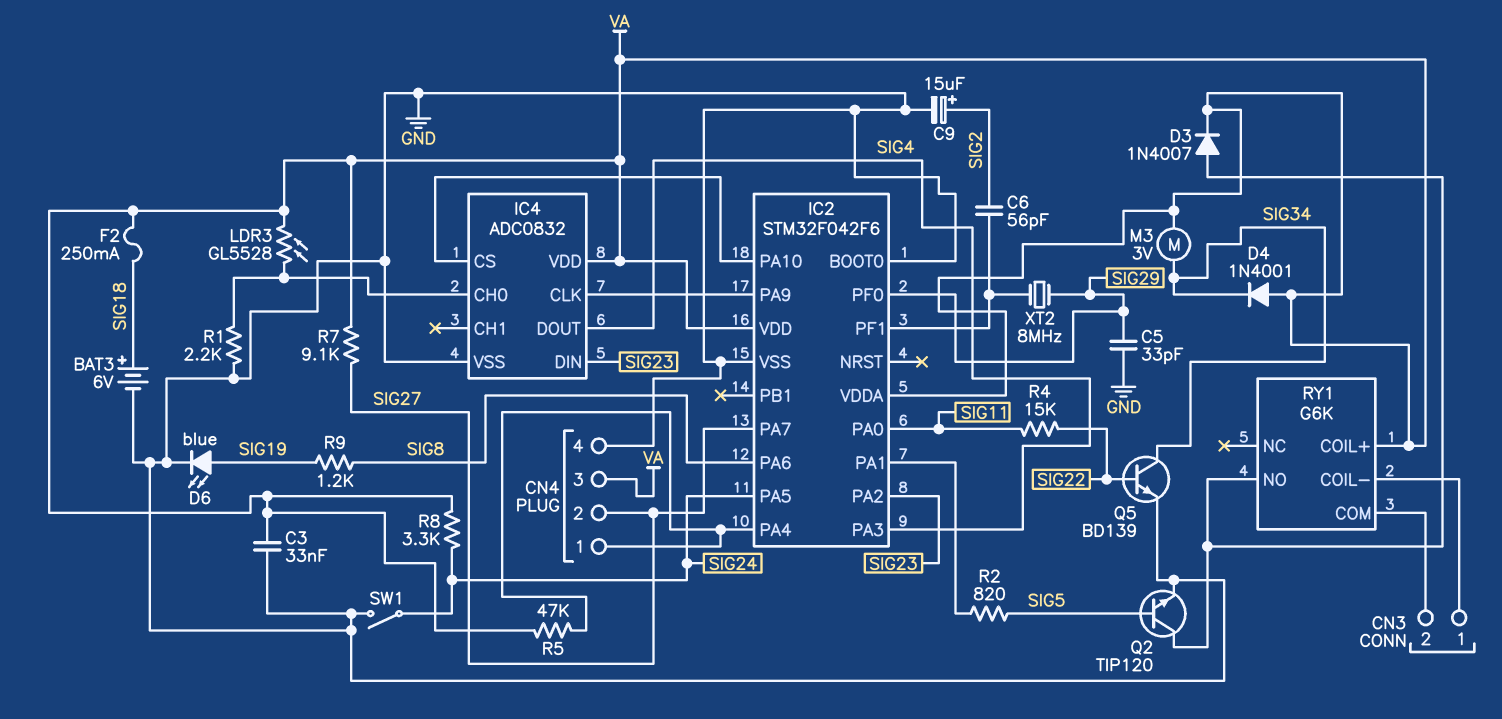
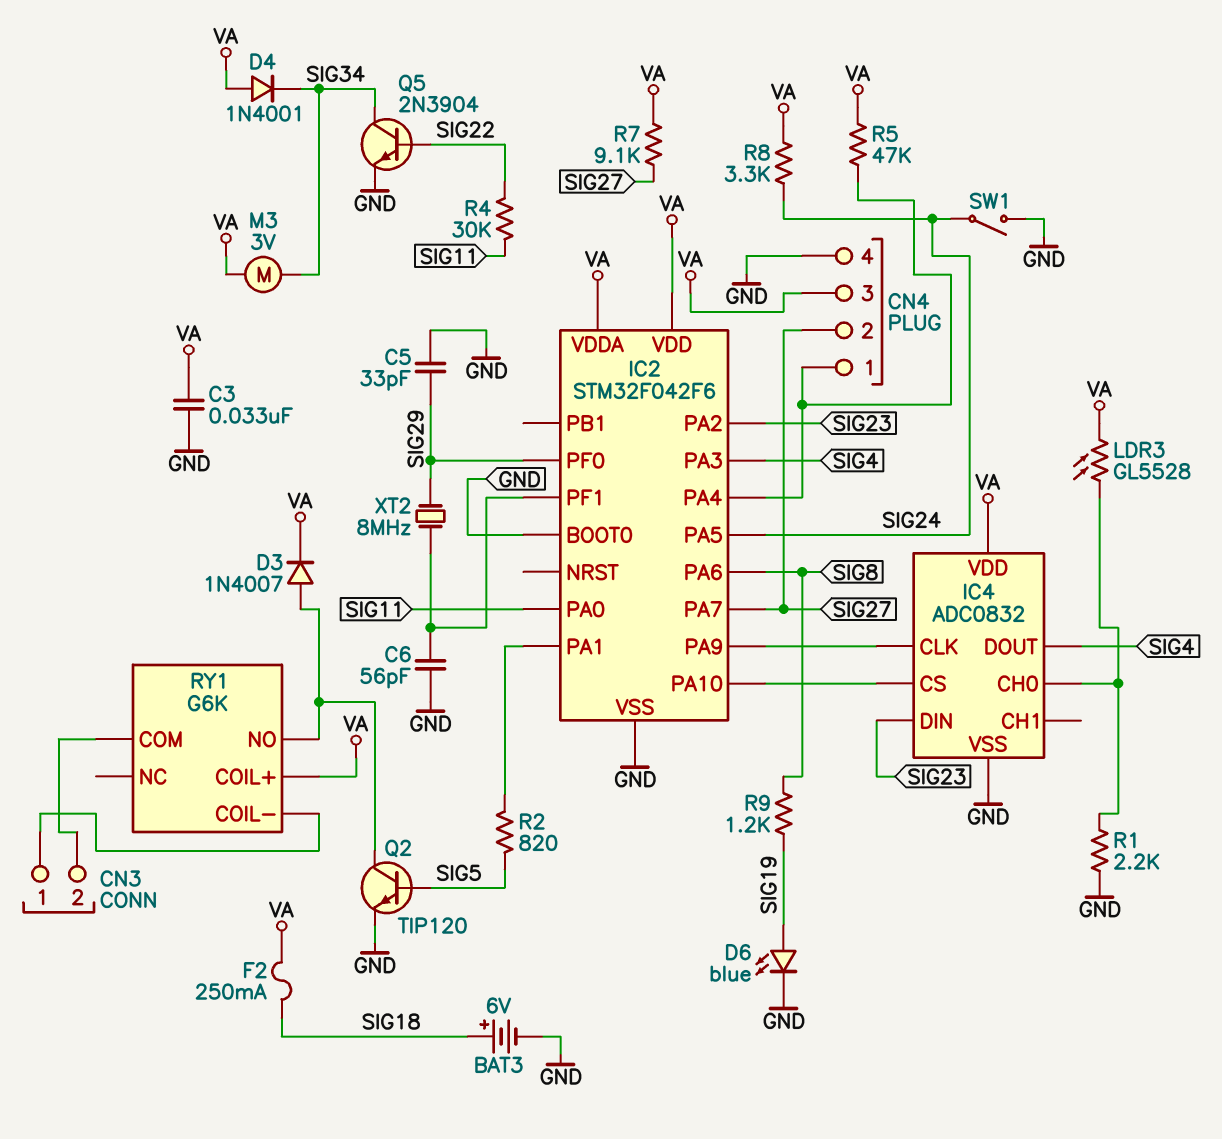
C6: 56pF (IC2/PF1, SIG2) -> 56pF (GND, IC2/PF1)
C9: 15uF (plus SIG2, minus GND) -> none
Q5: NPN BD139 (B SIG22, C SIG34, E GND) -> NPN 2N3904 (B SIG22, C SIG34, E GND)
R4: 15k (SIG11, SIG22) -> 30k (SIG11, SIG22)

